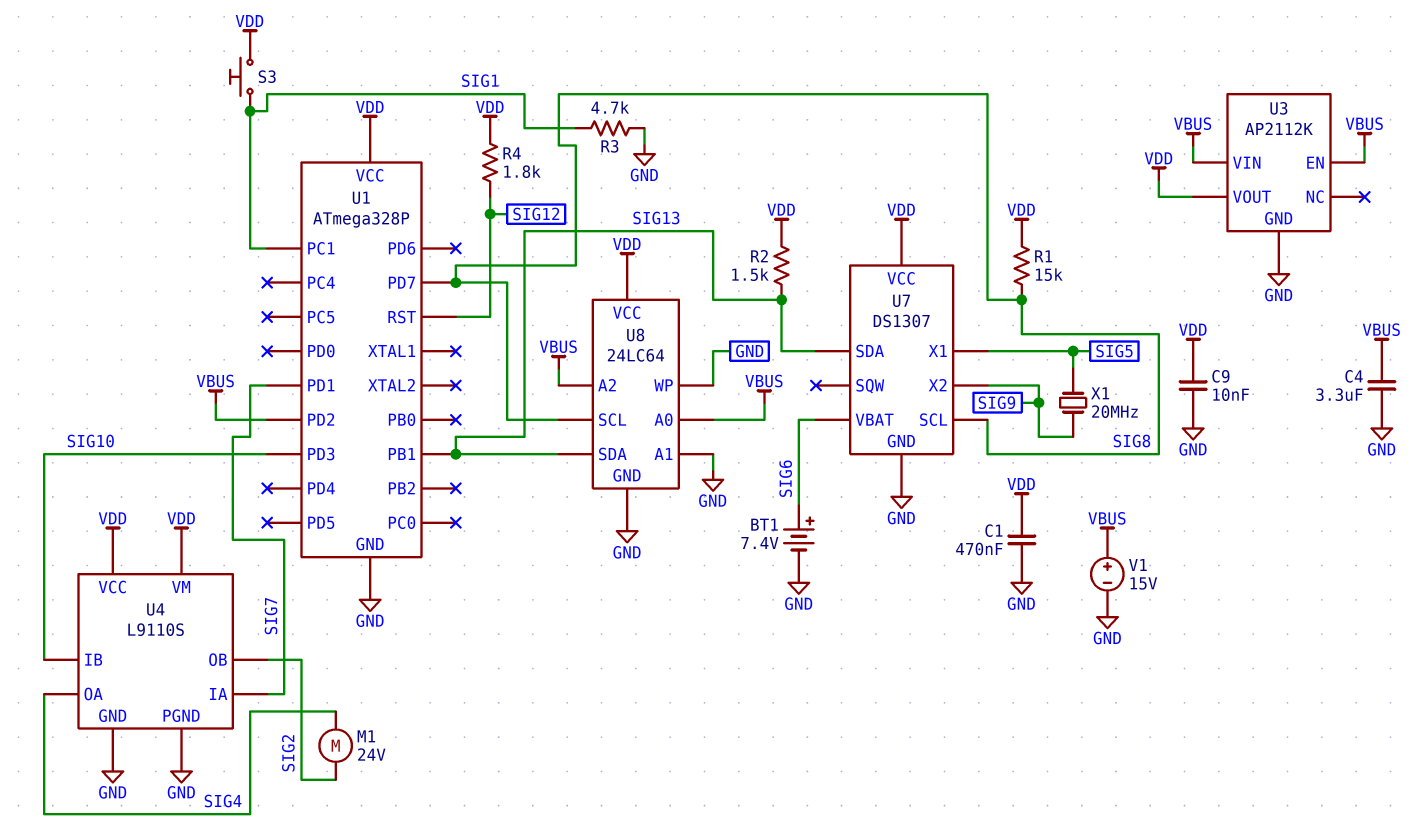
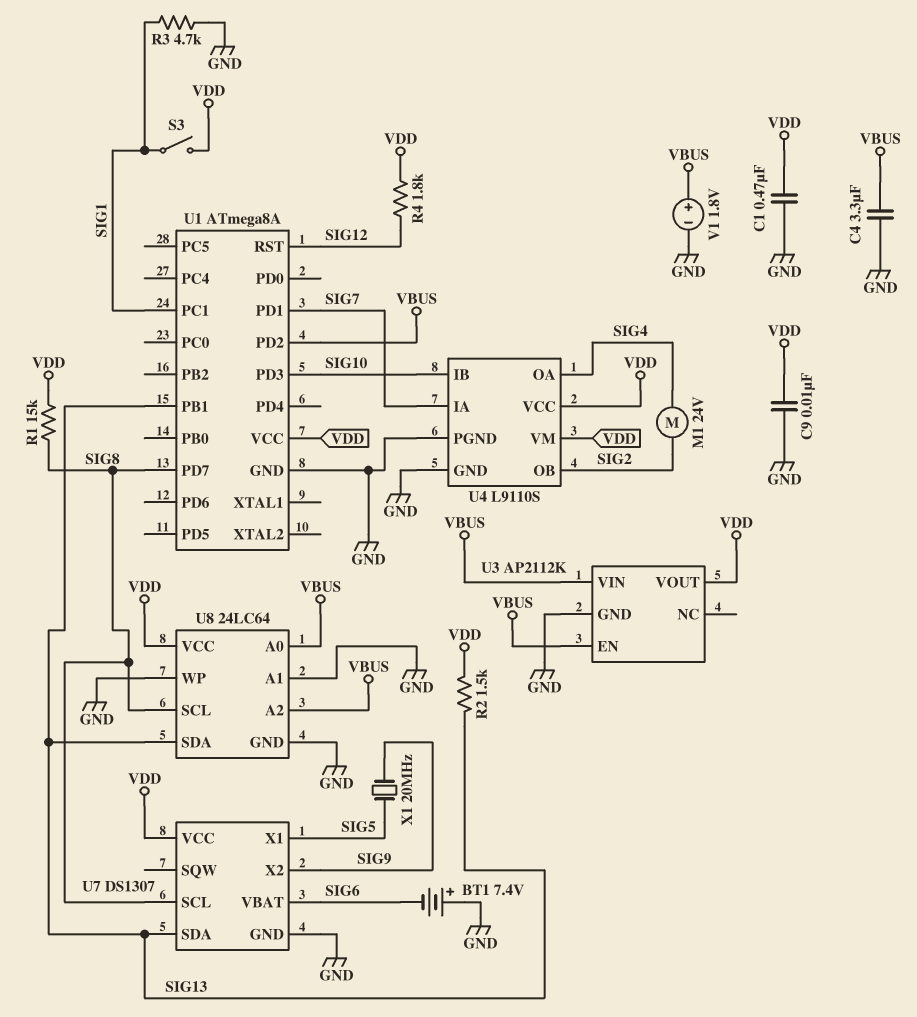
BT1: 7.4V (plus SIG6, minus GND) -> 7.4V (plus GND, minus SIG6)
S3: button (SIG1, VDD) -> switch (SIG1, VDD)
U1: ATmega328P -> ATmega8A
V1: 15V (plus VBUS, minus GND) -> 1.8V (plus VBUS, minus GND)

